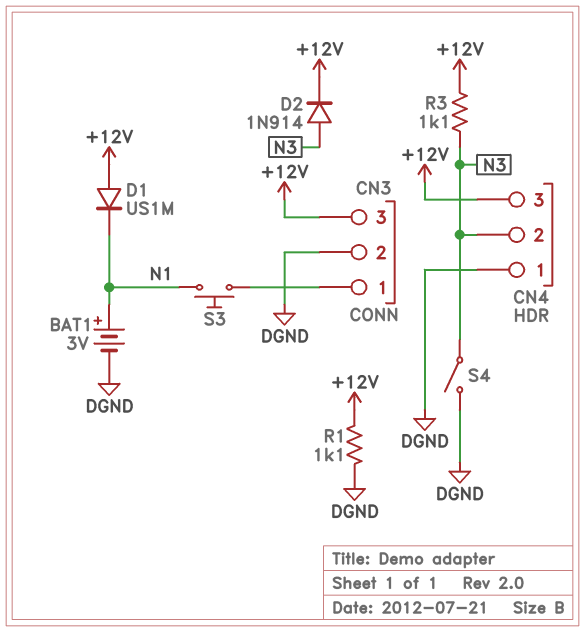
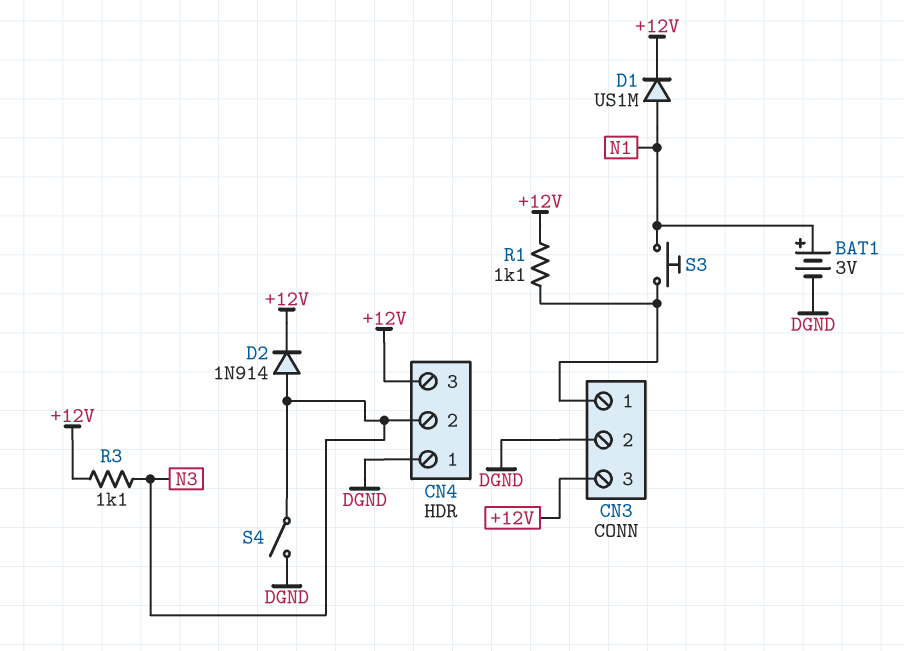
D1: diode US1M (A +12V, K N1) -> diode US1M (A N1, K +12V)
R1: 1.1k (+12V, DGND) -> 1.1k (+12V, CN3/1)

